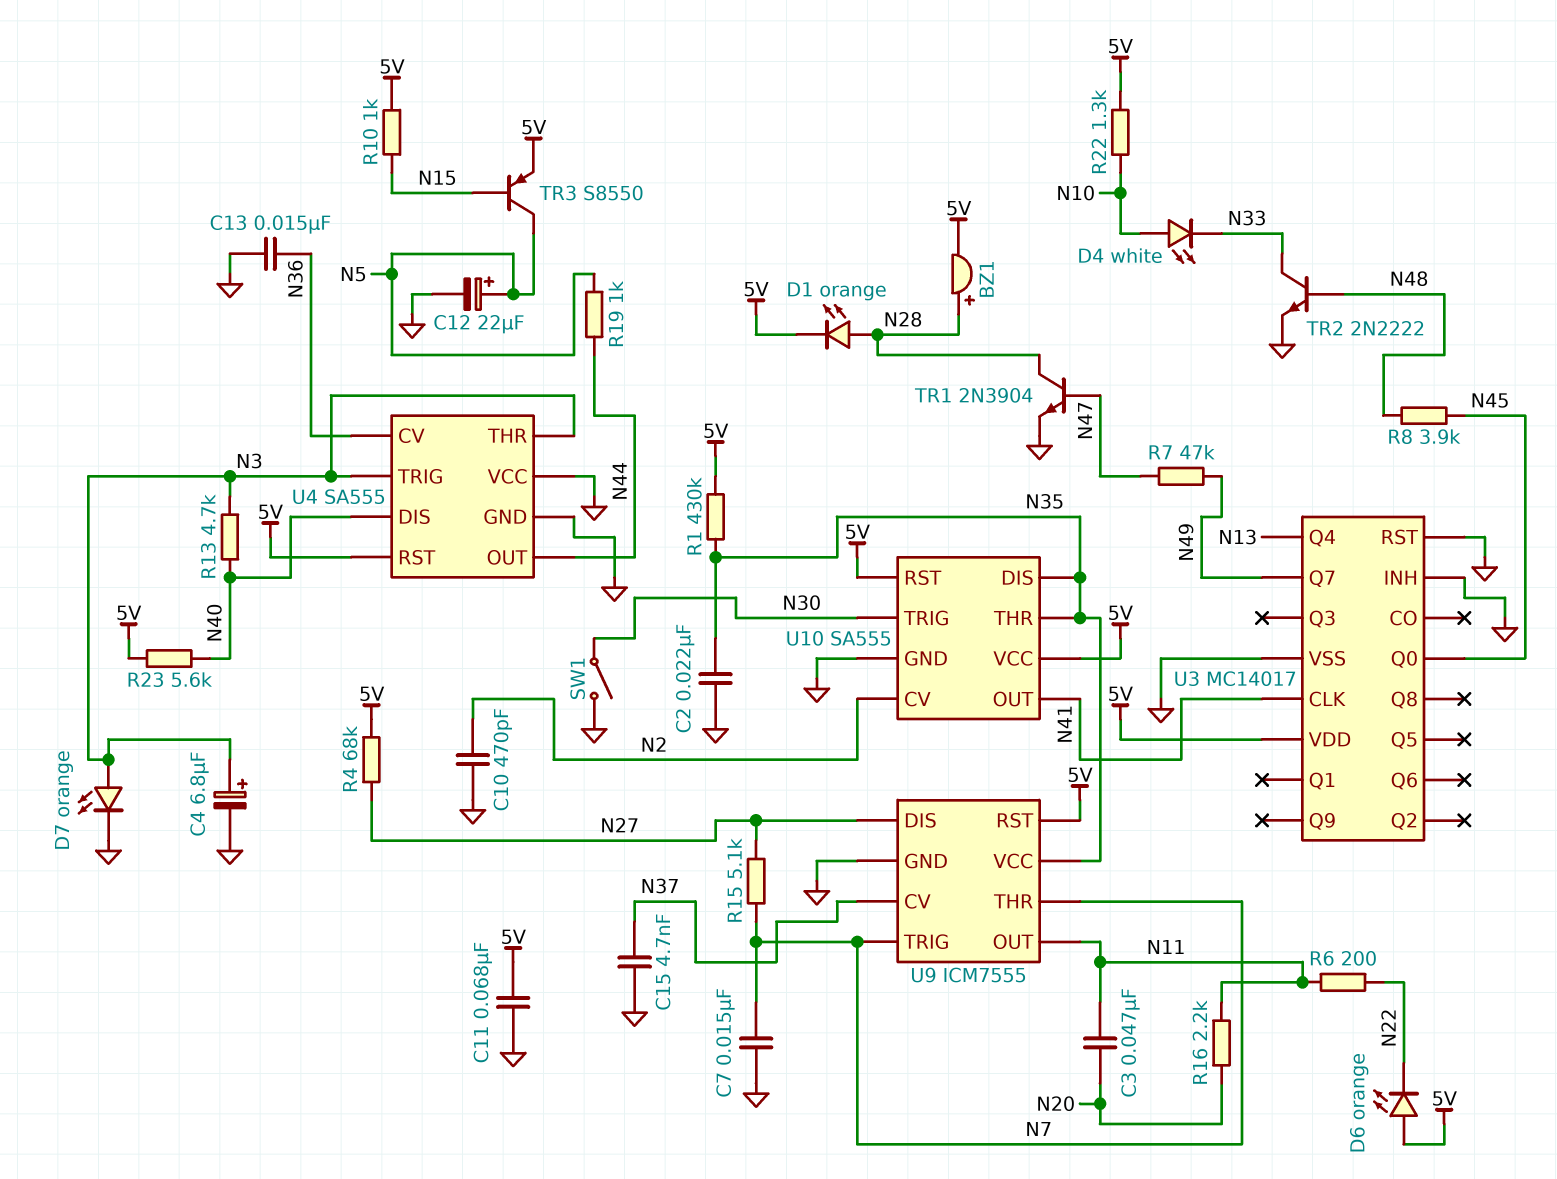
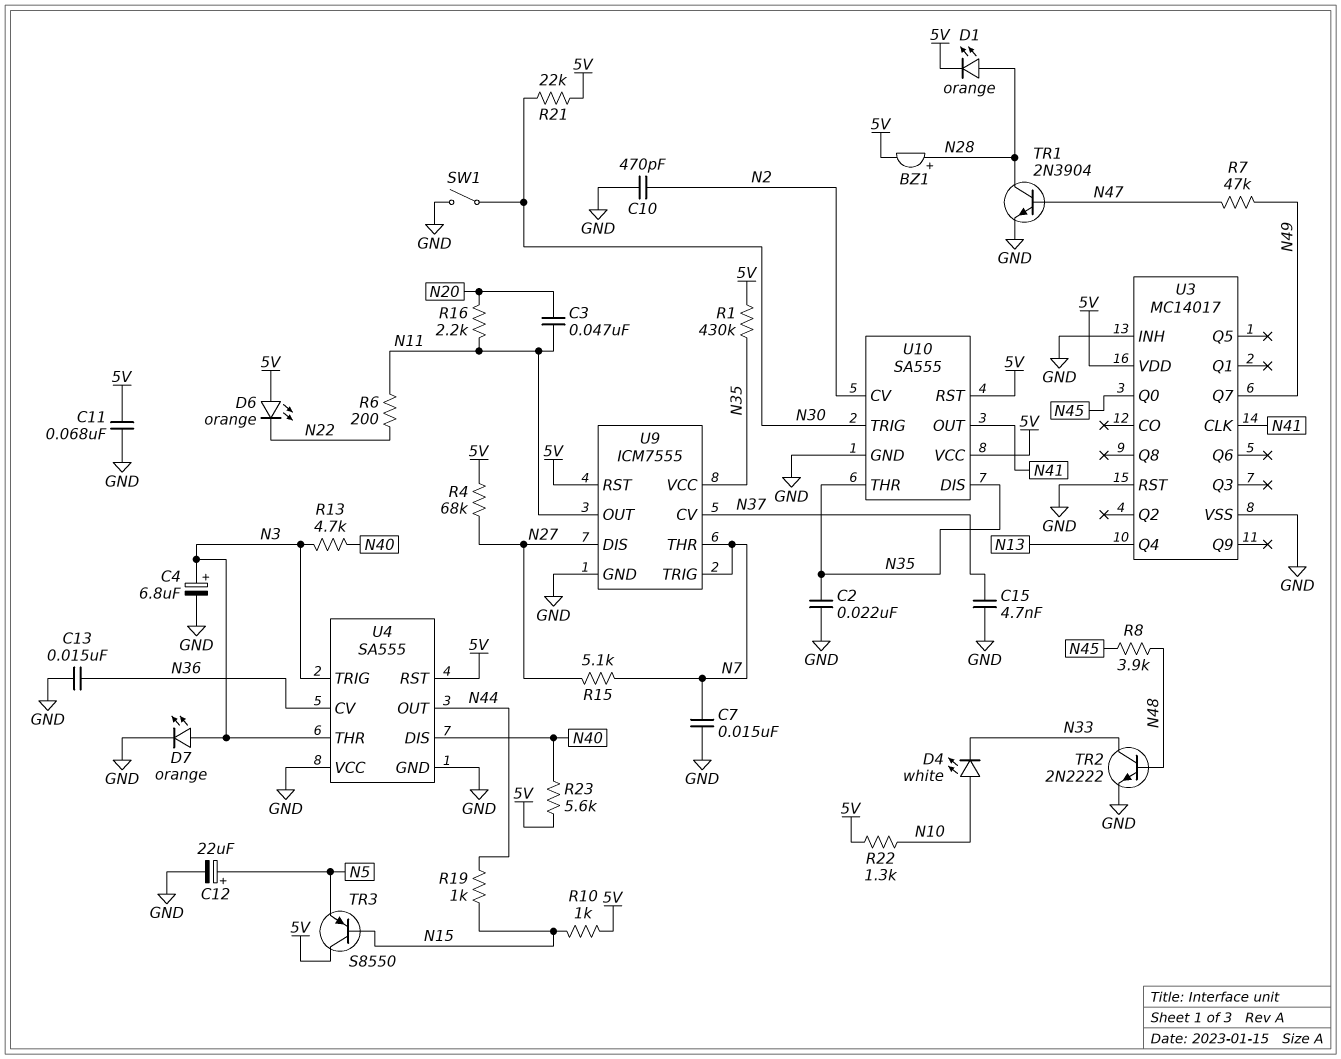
R19: 1k (N5, N44) -> 1k (N15, N44)
R21: none -> 22k (5V, N30)
TR3: PNP S8550 (B N15, C N5, E 5V) -> PNP S8550 (B N15, C 5V, E N5)

